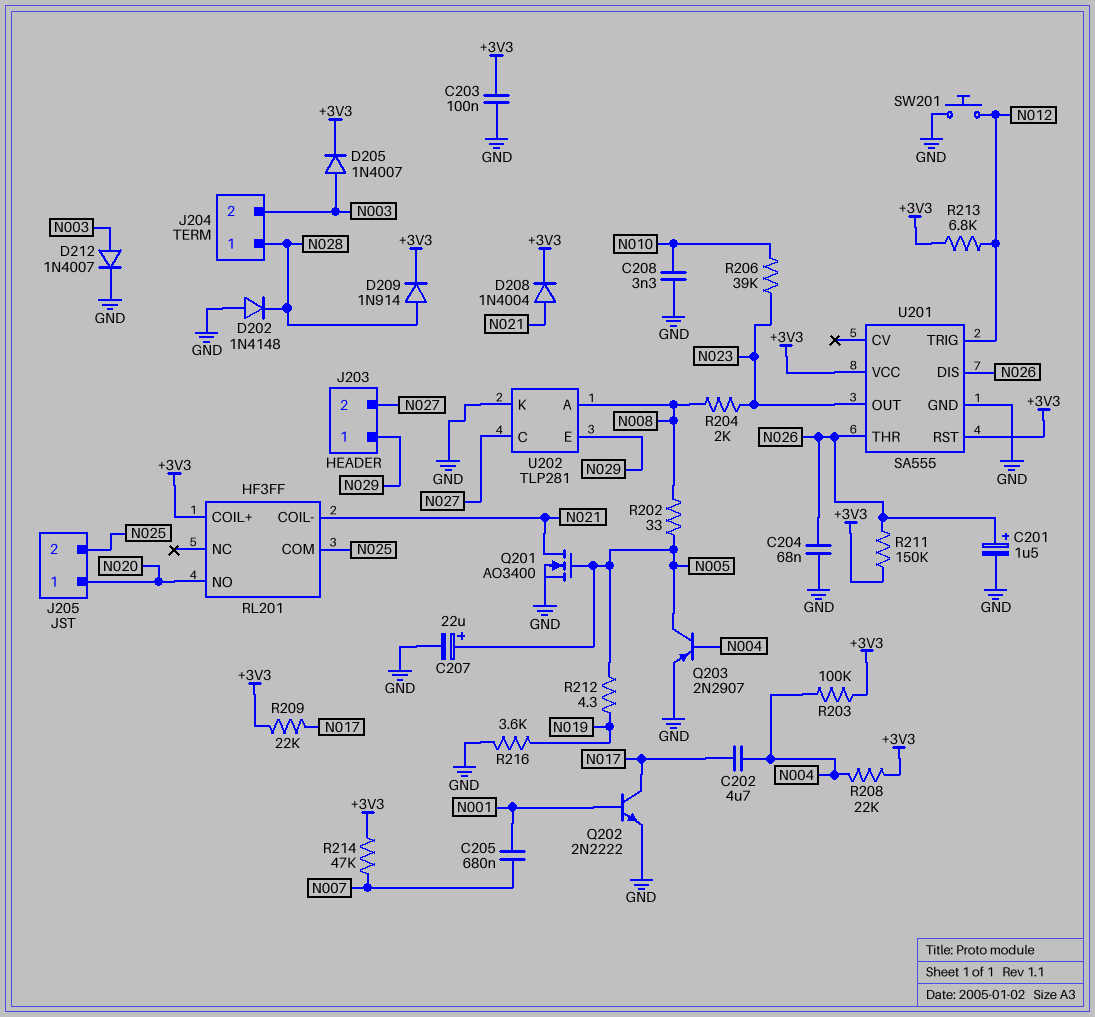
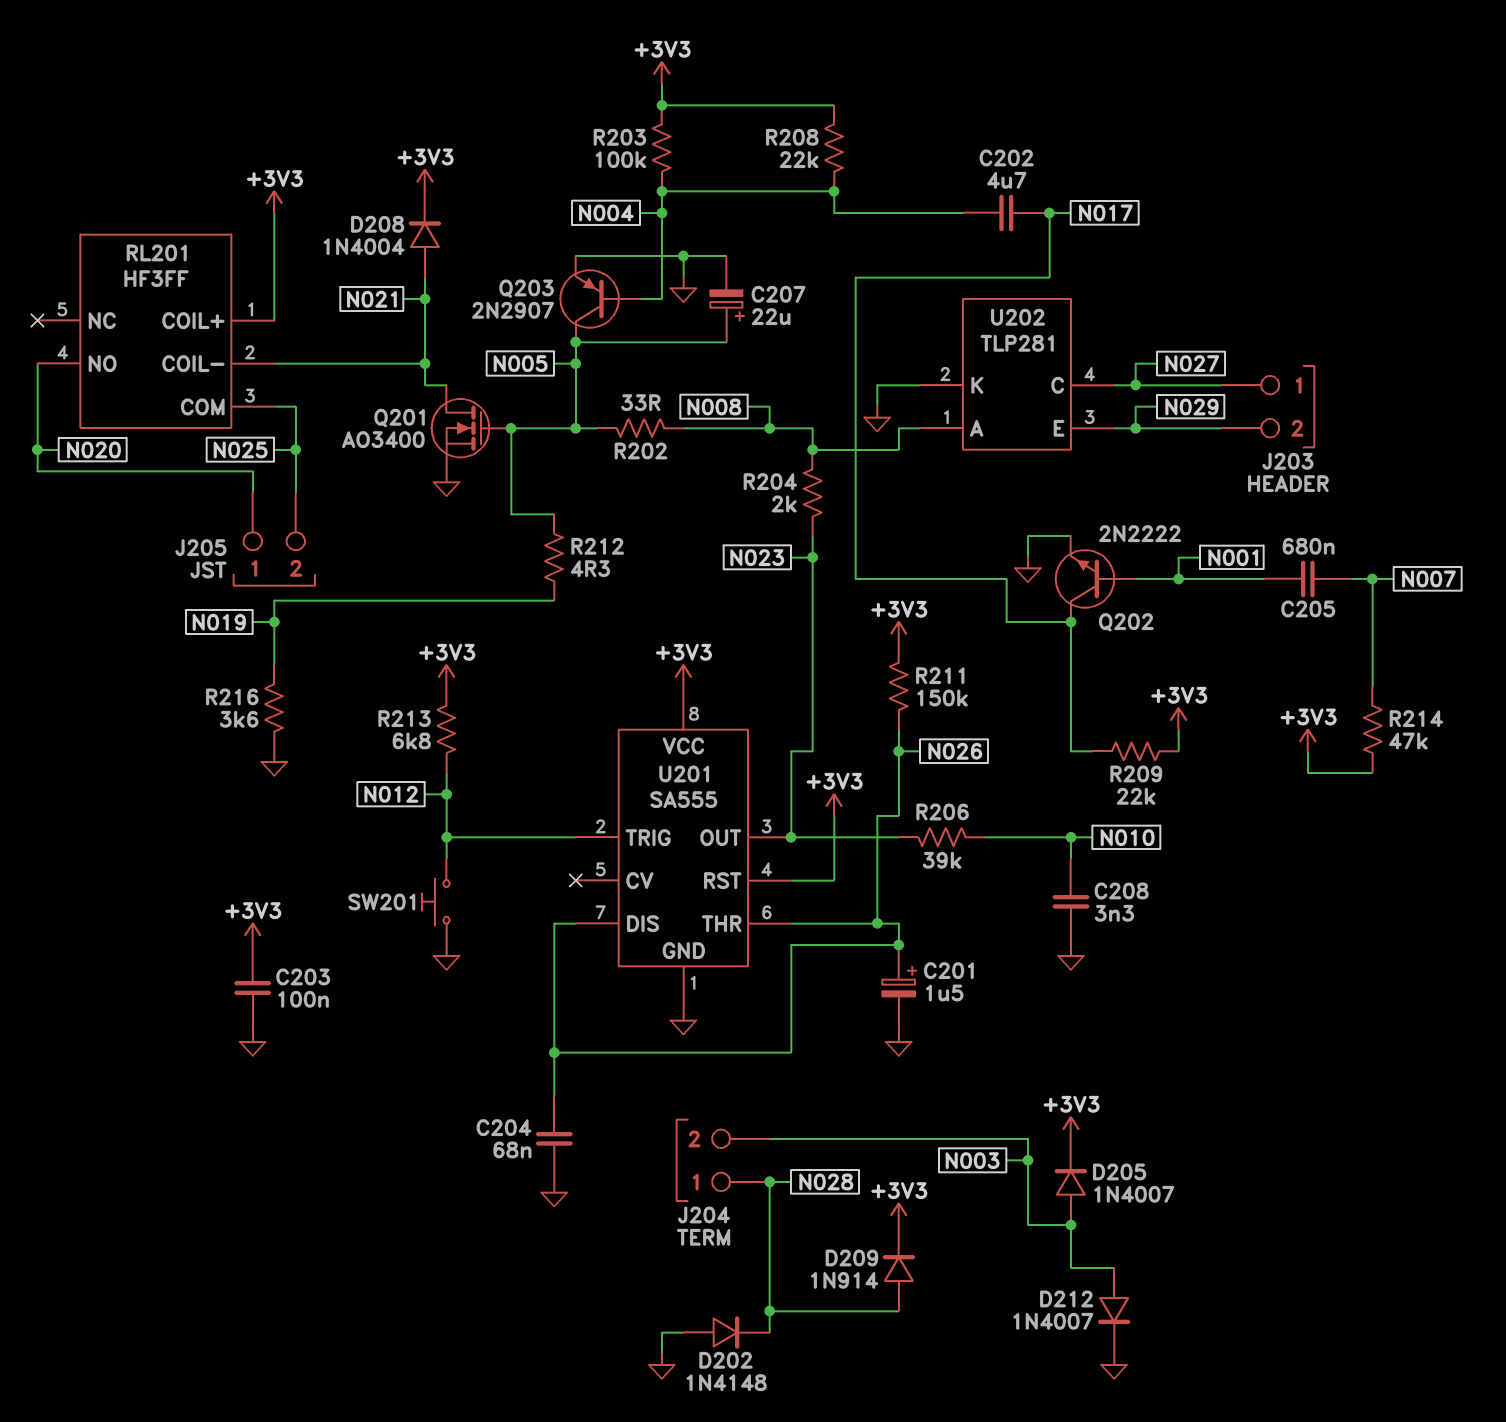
J203 pin 1: N029 -> N027
J203 pin 2: N027 -> N029

